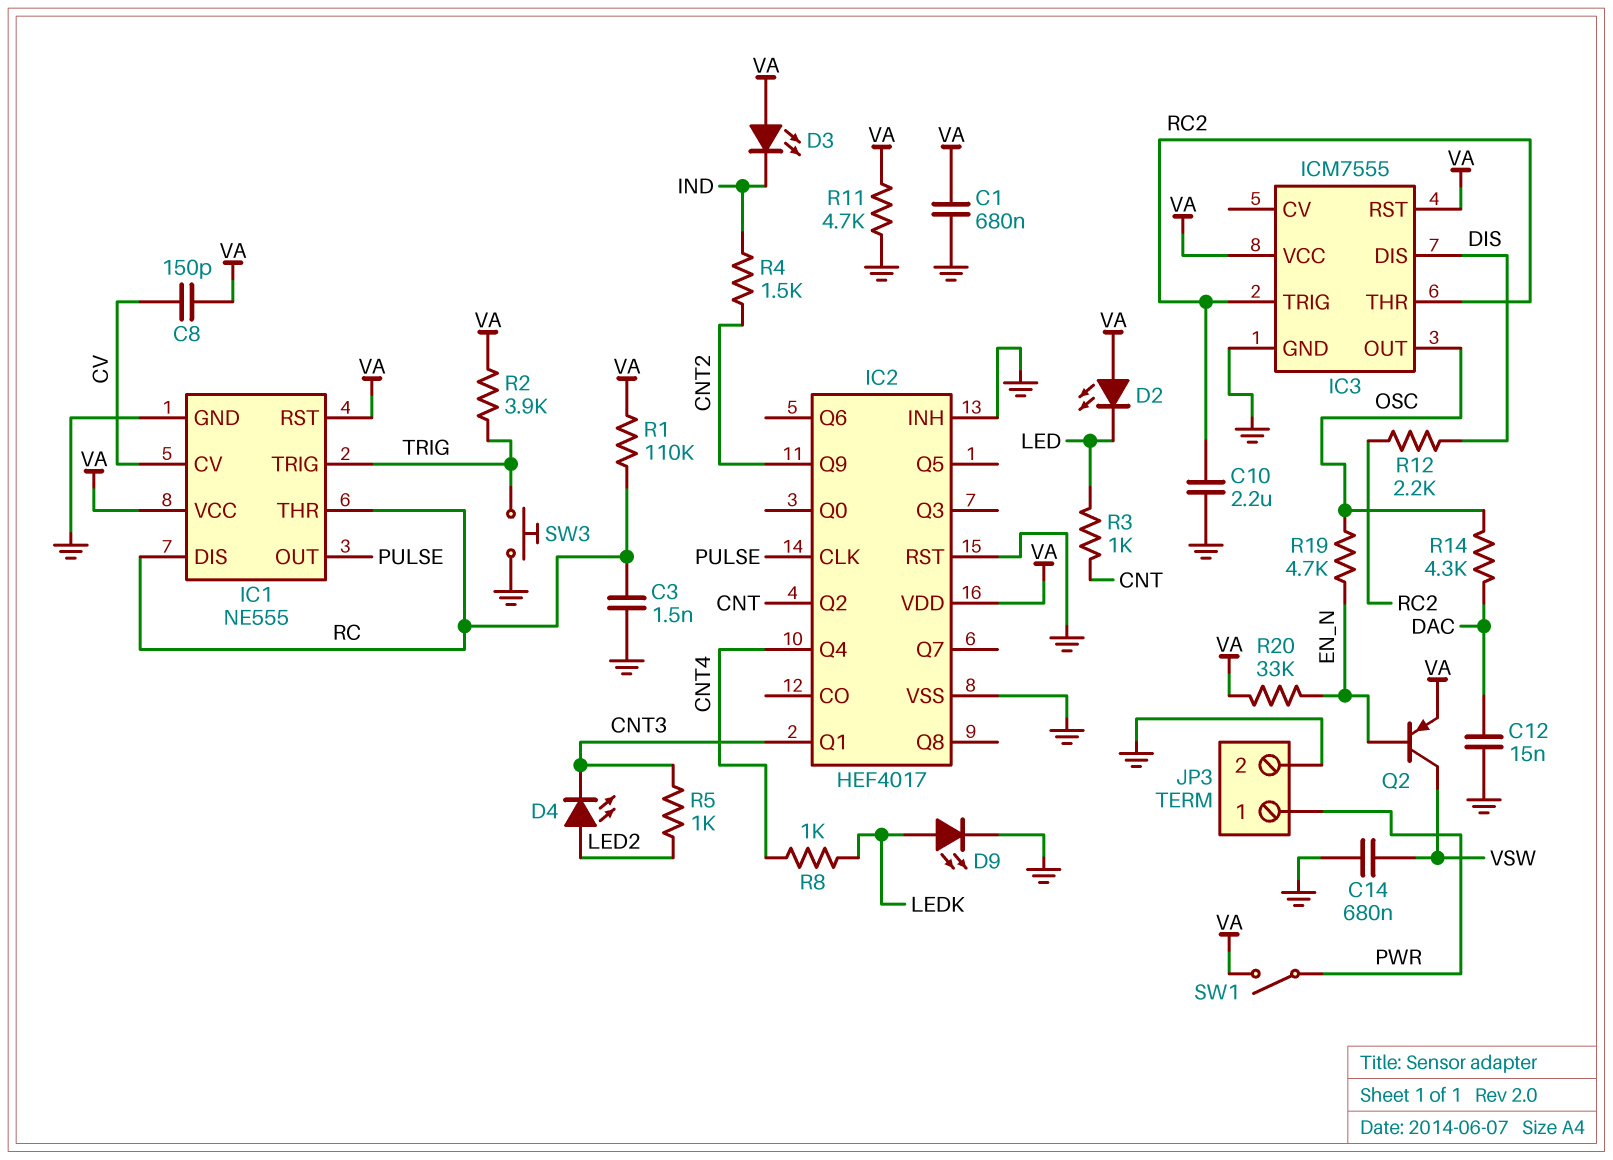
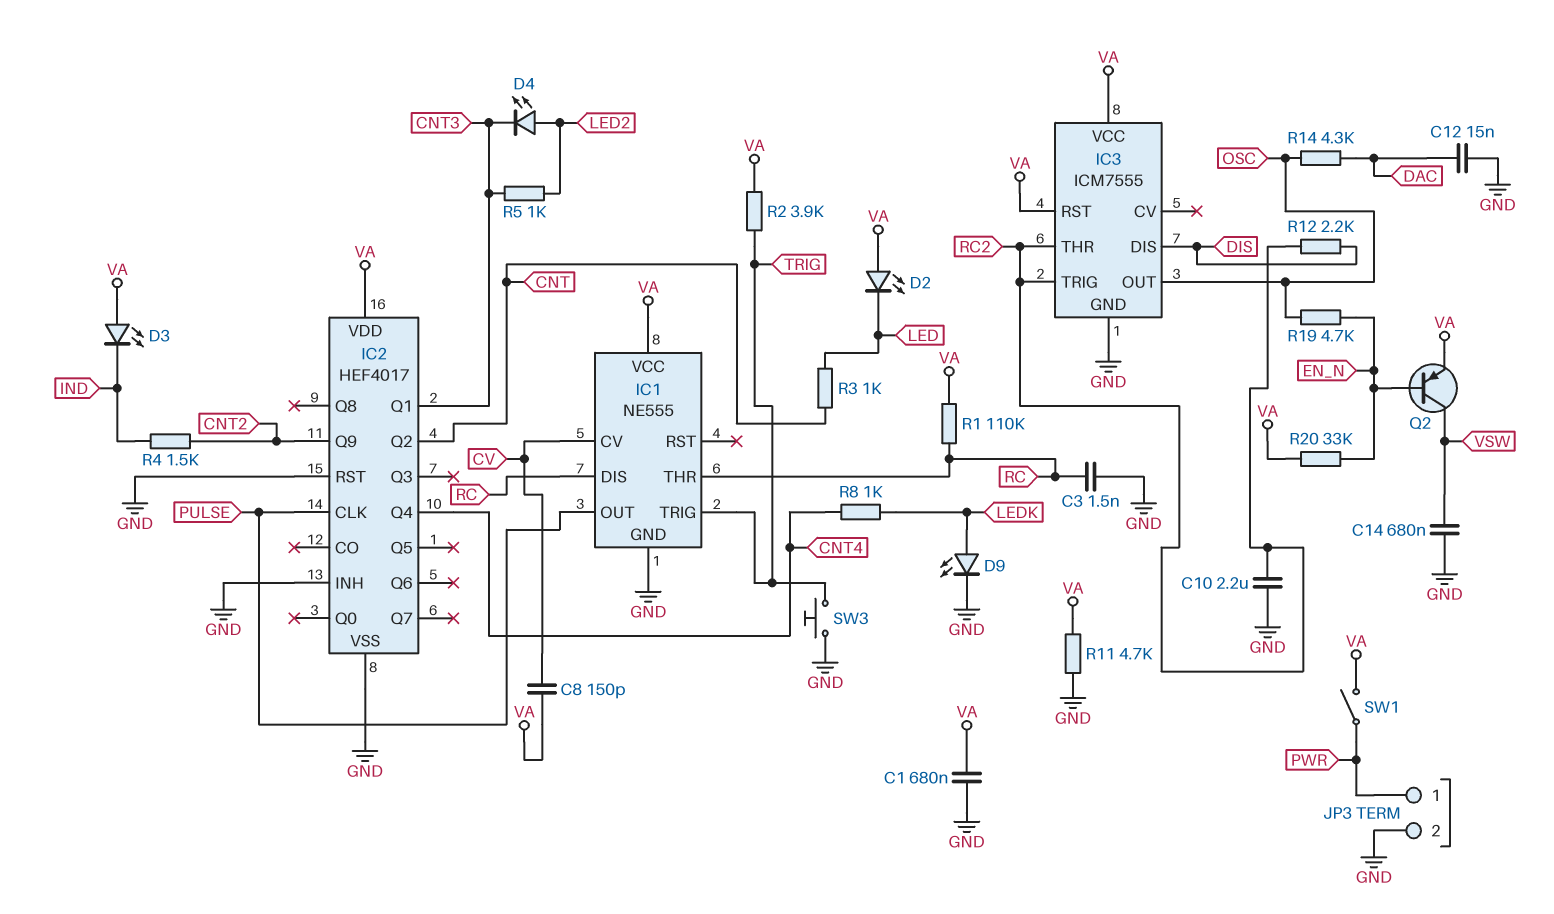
IC1 pin RST: VA -> none

